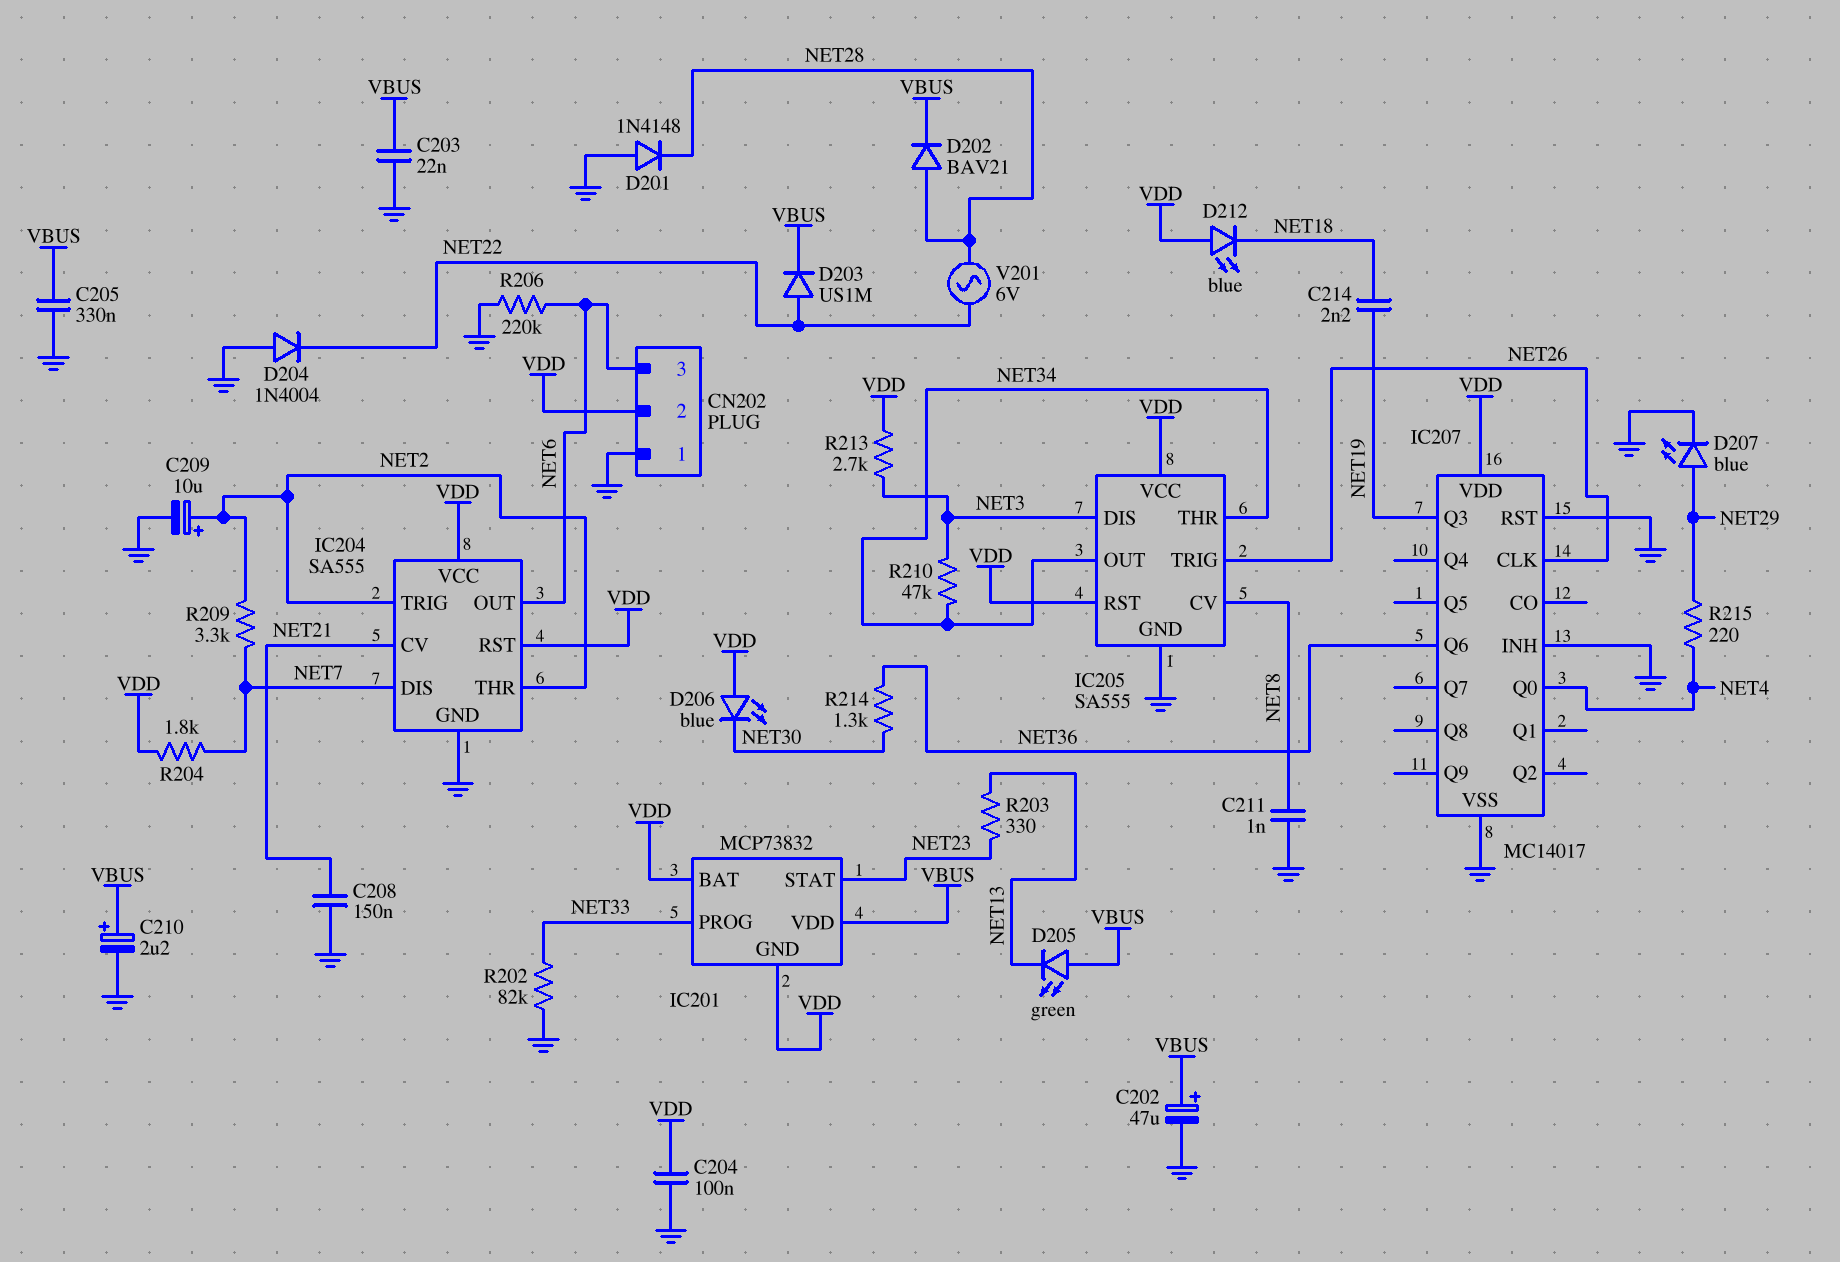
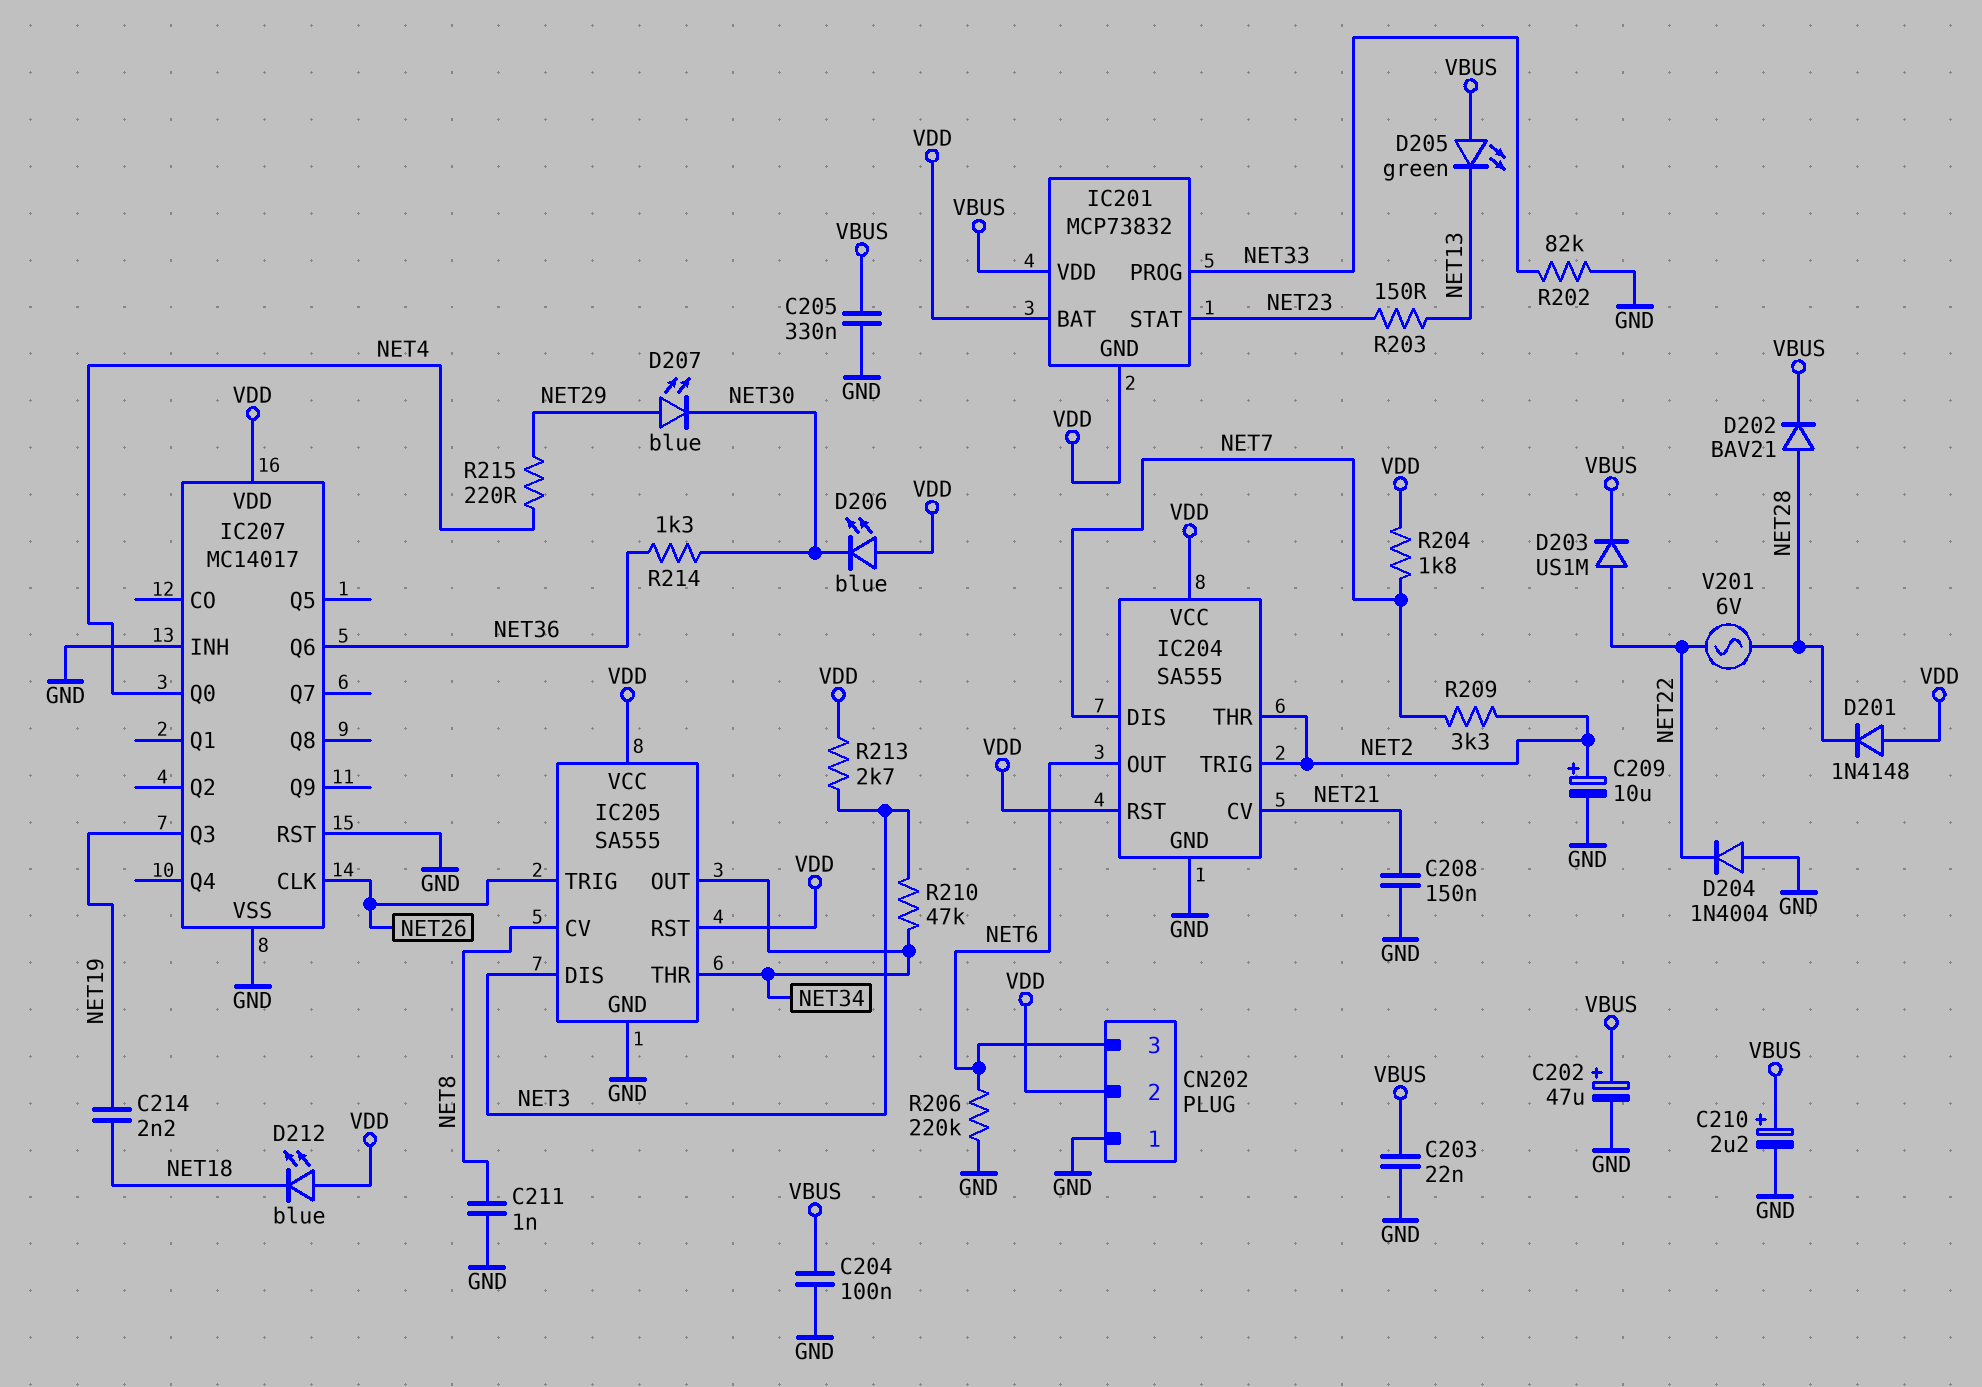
C204: 100nF (GND, VDD) -> 100nF (GND, VBUS)
D201: diode 1N4148 (A GND, K NET28) -> diode 1N4148 (A VDD, K NET28)
D207: LED blue (A NET29, K GND) -> LED blue (A NET29, K NET30)
R203: 330 (NET13, NET23) -> 150 (NET13, NET23)

